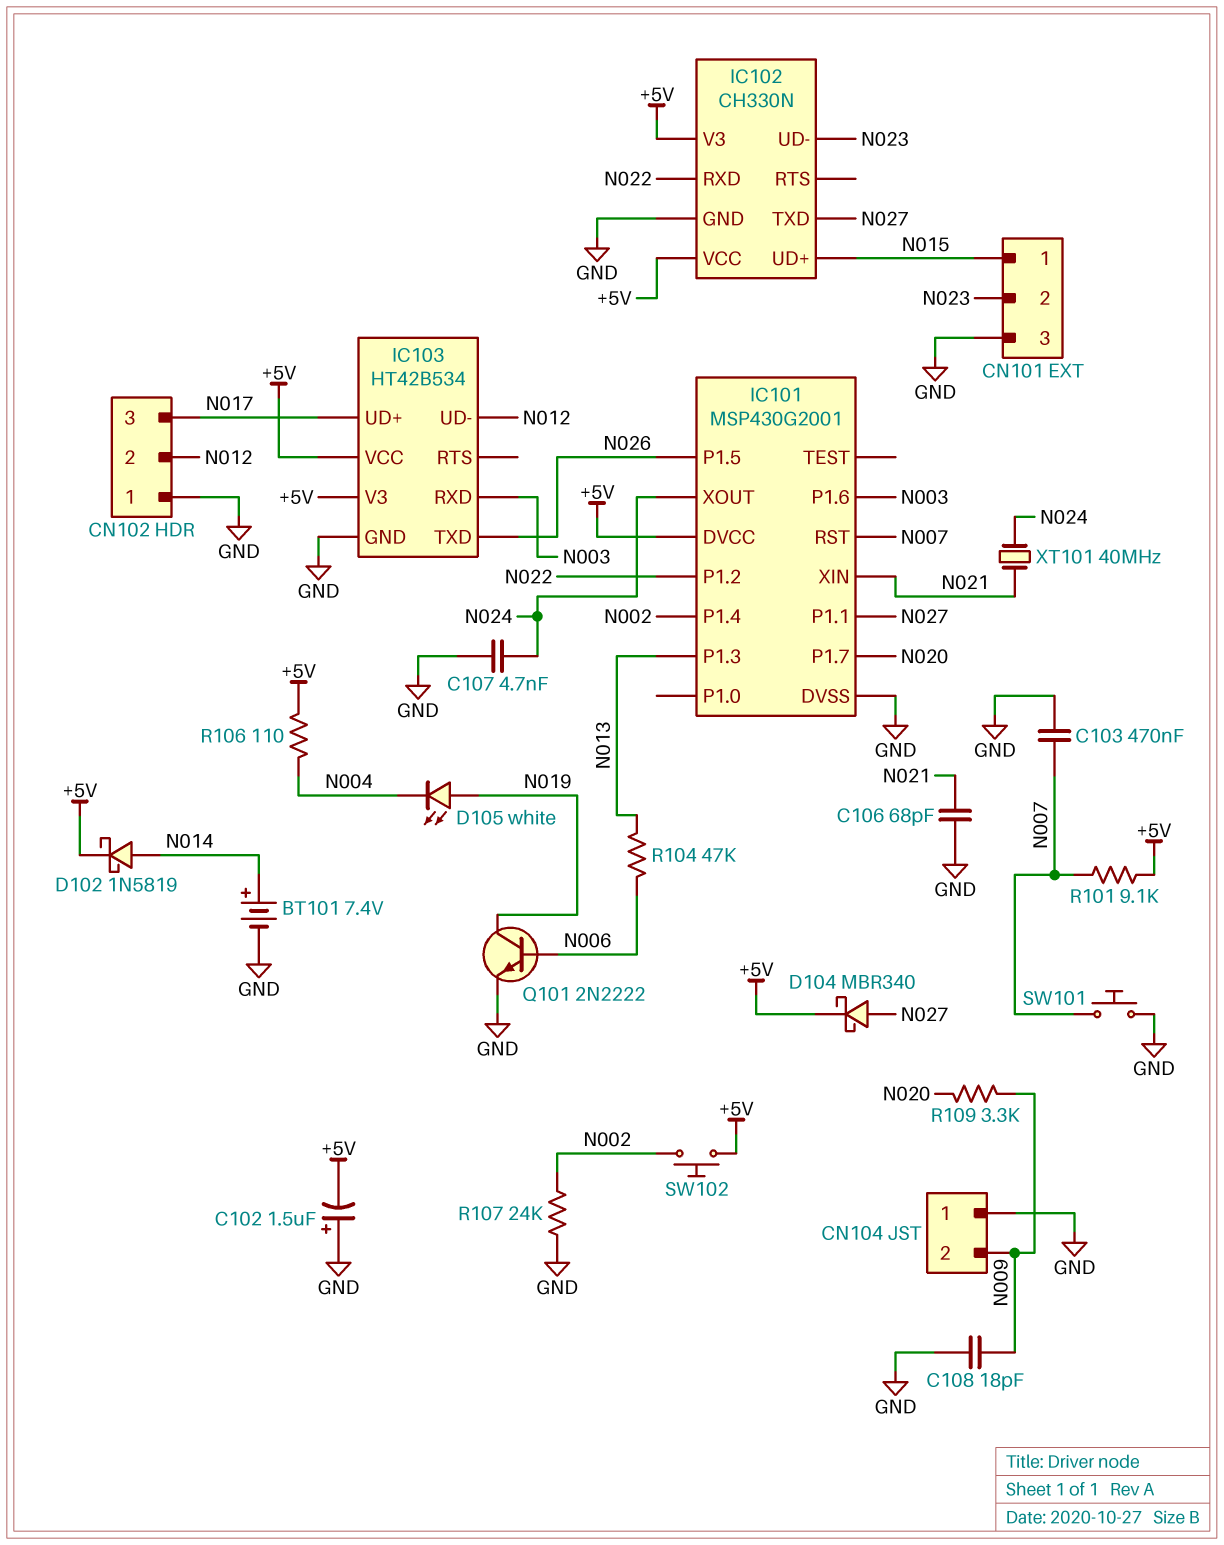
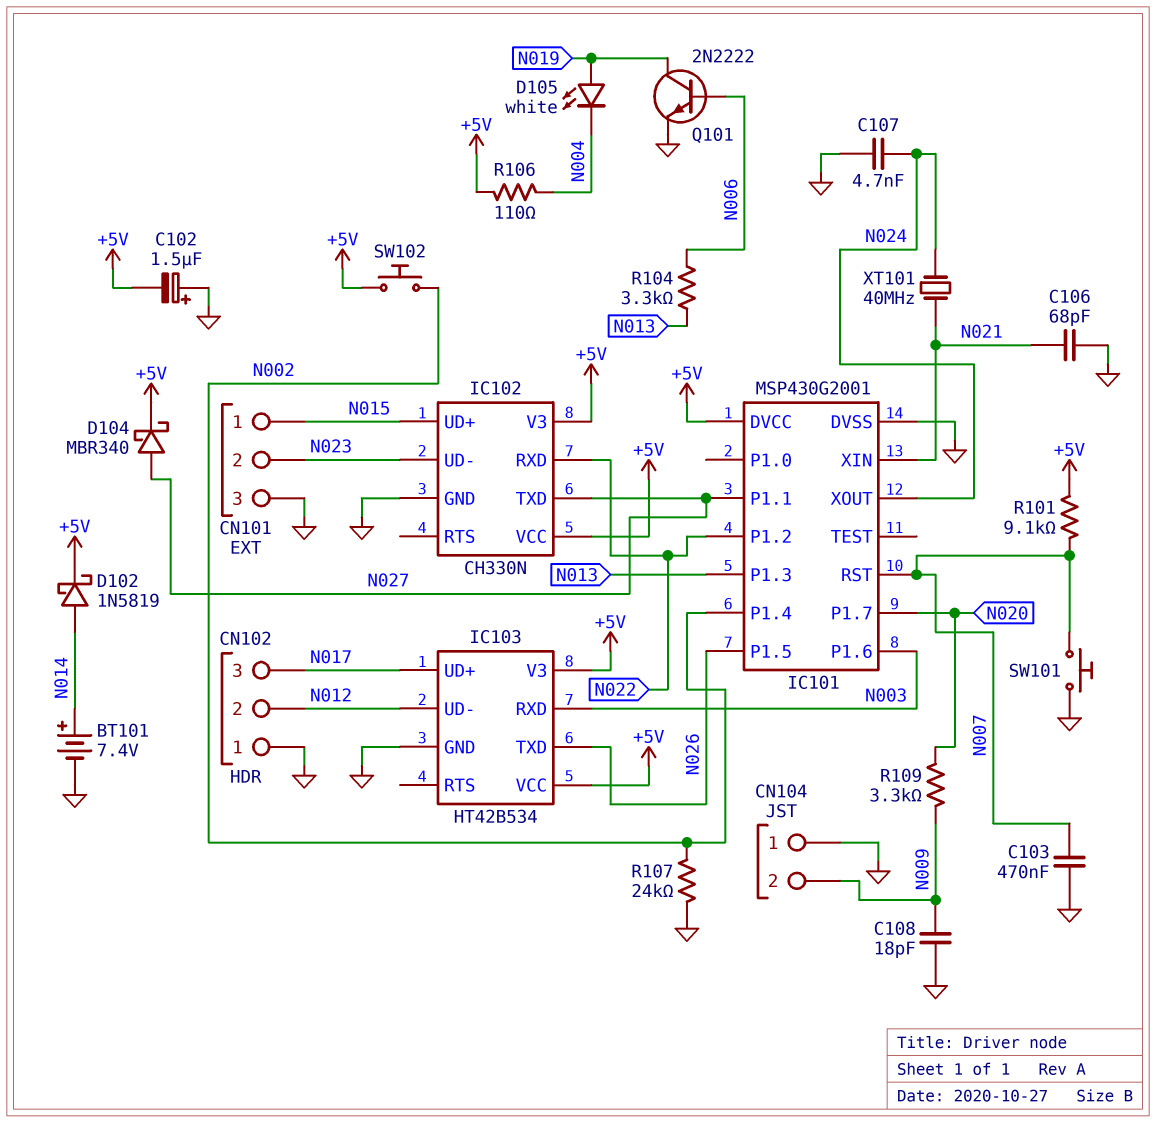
R104: 47k (N006, N013) -> 3.3k (N006, N013)

